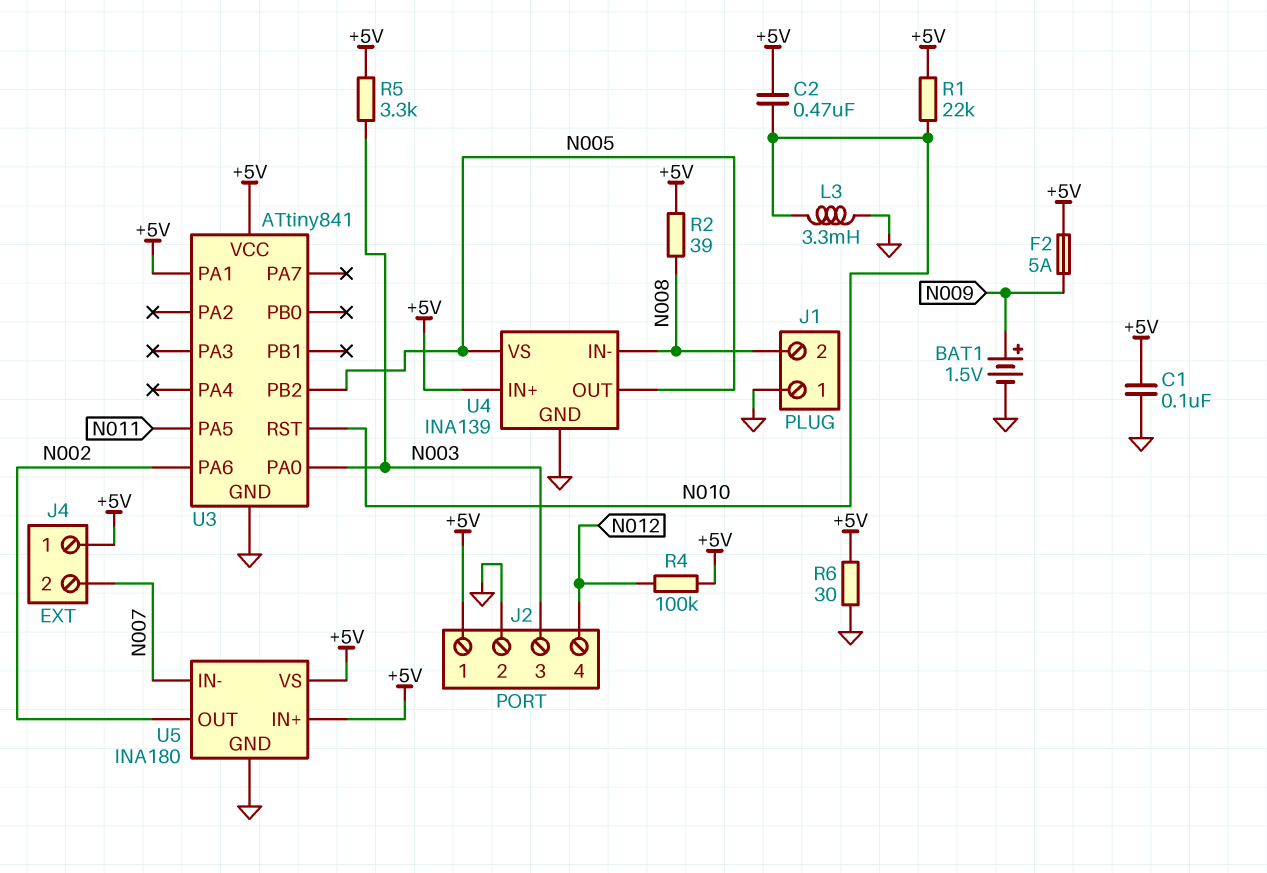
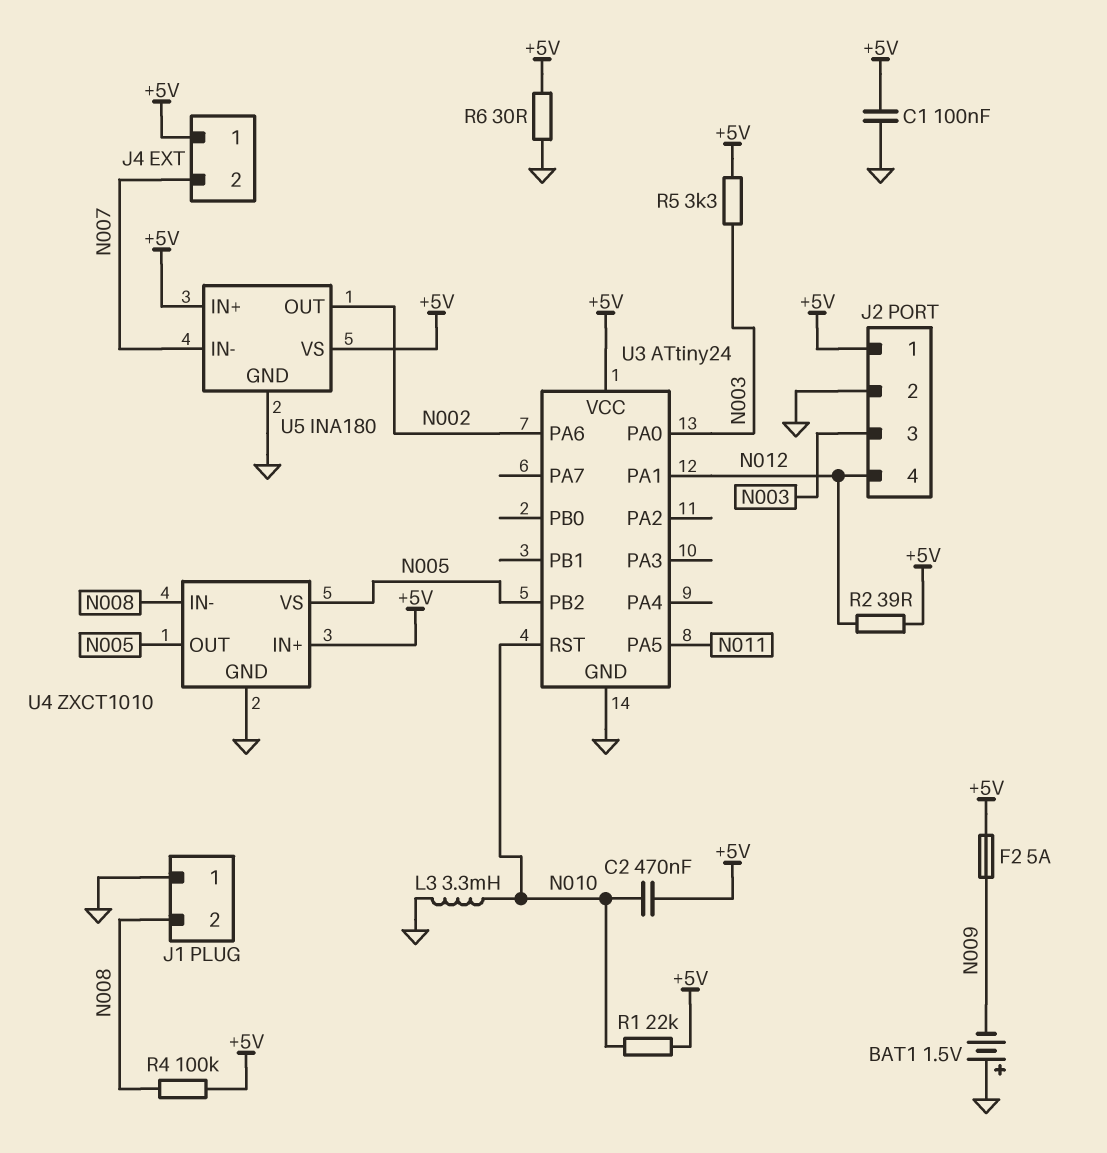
BAT1: 1.5V (plus N009, minus GND) -> 1.5V (plus GND, minus N009)
R2: 39 (+5V, N008) -> 39 (+5V, N012)
R4: 100k (+5V, N012) -> 100k (+5V, N008)
U3: ATtiny841 -> ATtiny24
U3 pin PA1: +5V -> N012
U4: INA139 -> ZXCT1010

